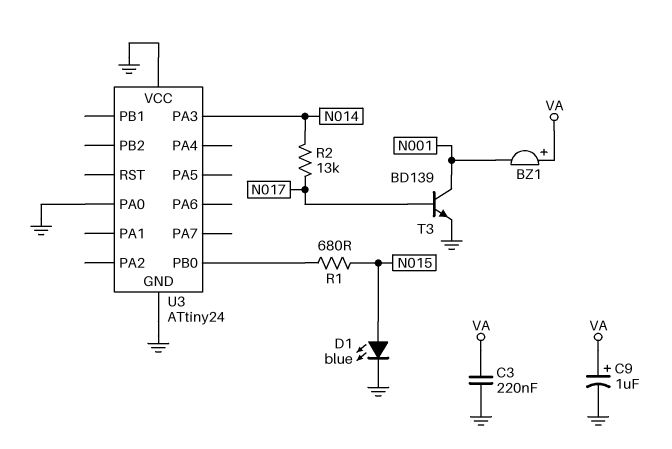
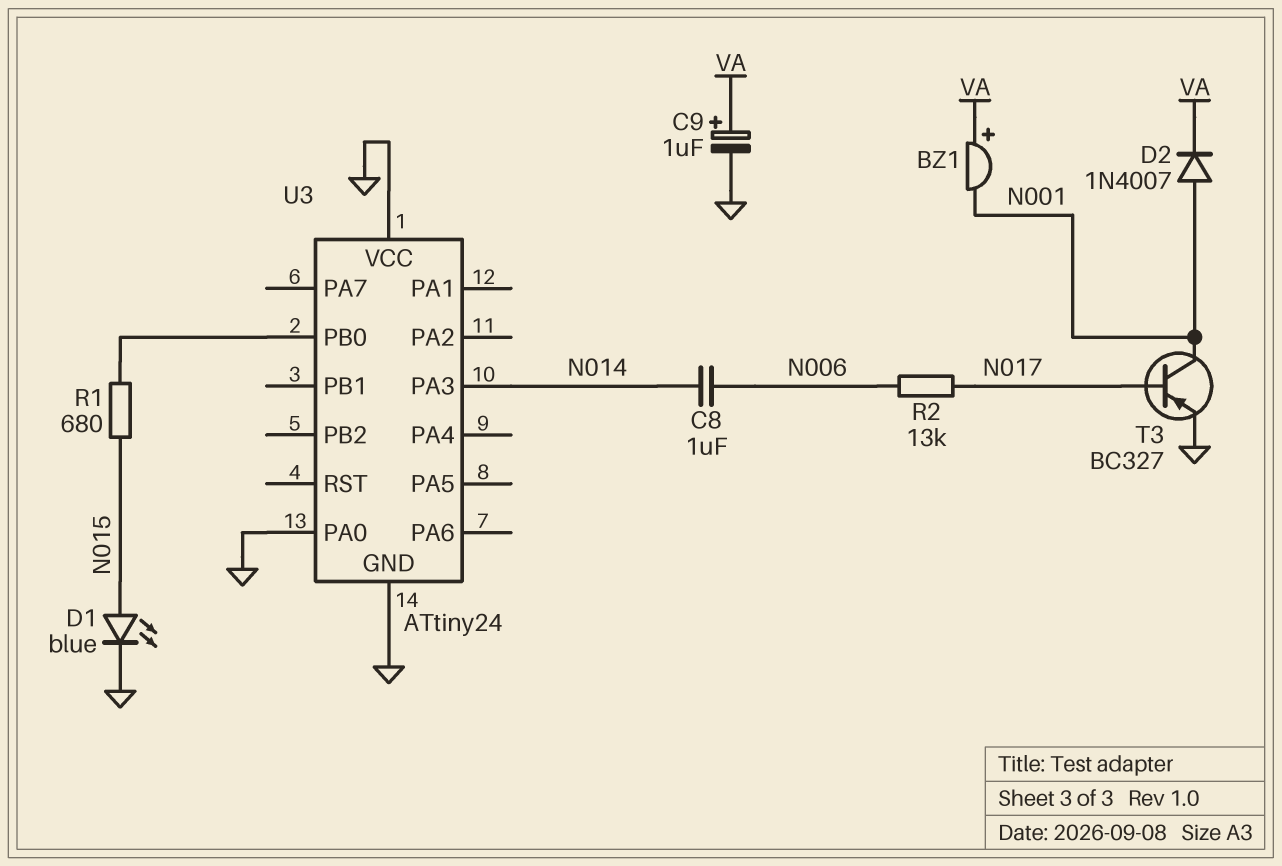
C3: 220nF (GND, VA) -> none
C8: none -> 1uF (N006, N014)
D2: none -> diode 1N4007 (A N001, K VA)
R2: 13k (N014, N017) -> 13k (N006, N017)
T3: NPN BD139 (B N017, C N001, E GND) -> PNP BC327 (B N017, C N001, E GND)

